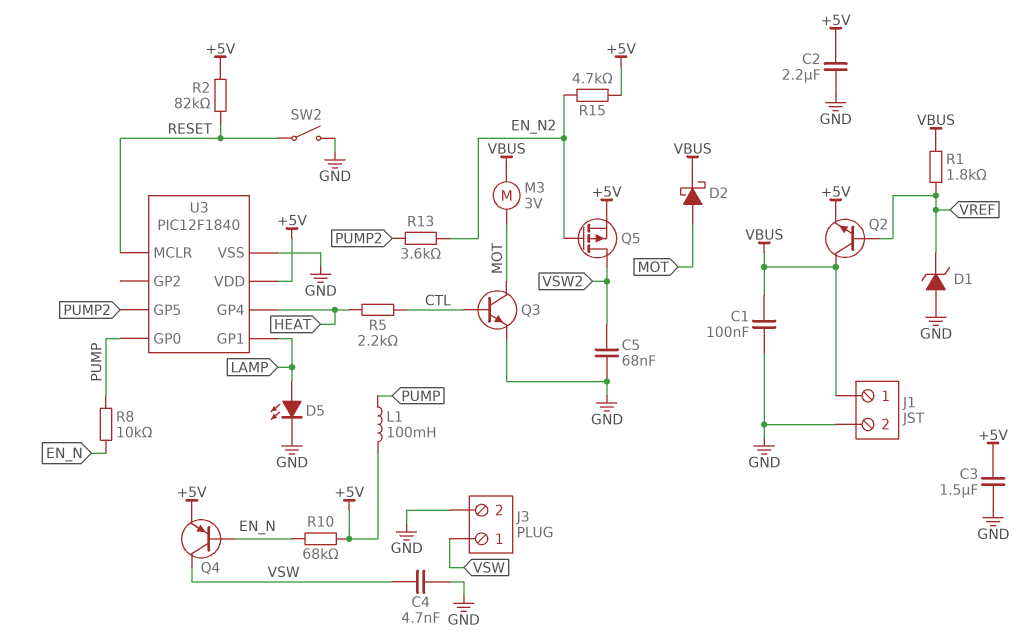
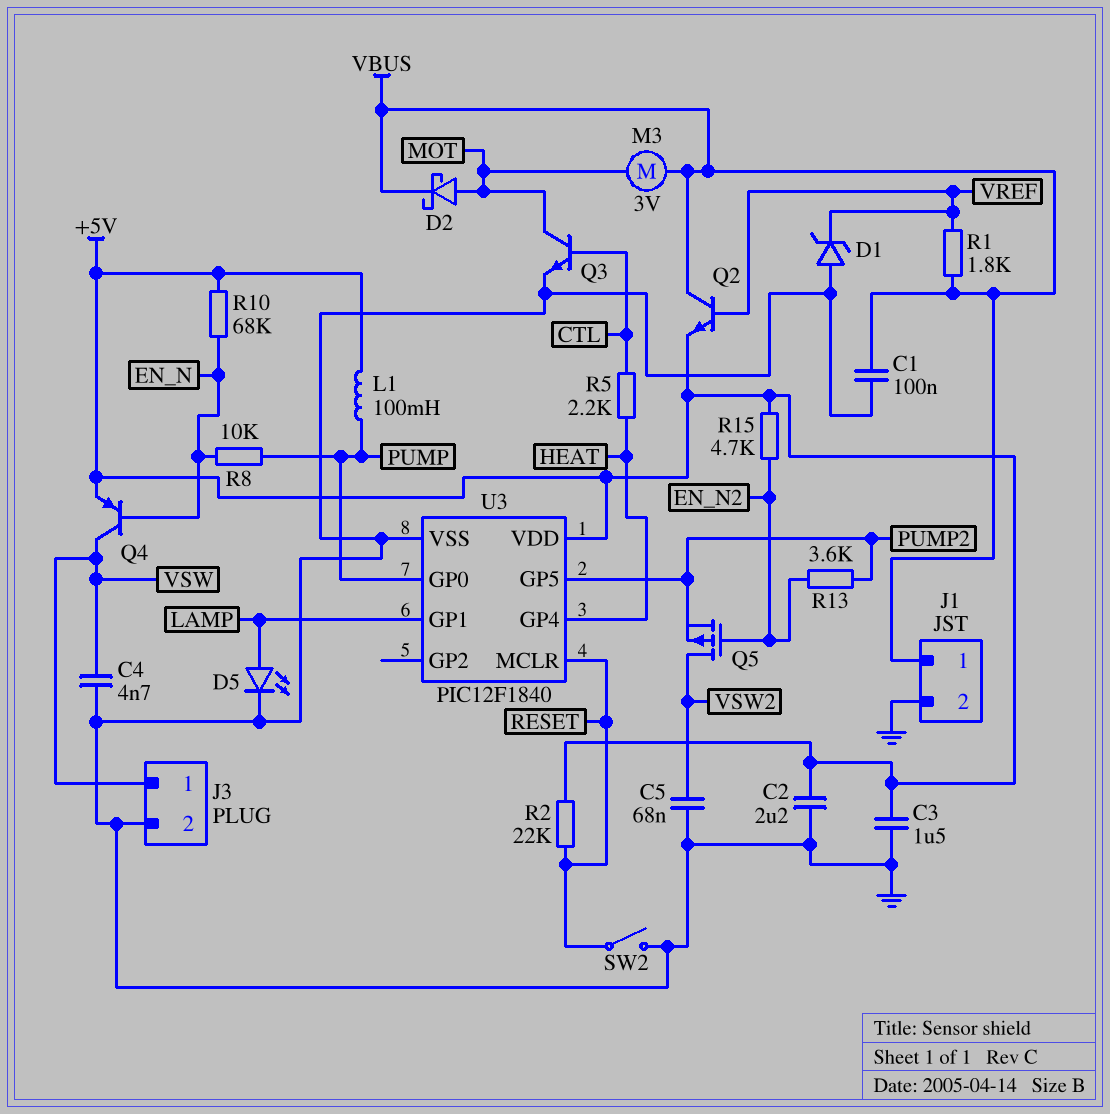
Q5: PMOS (G EN_N2, D VSW2, S +5V) -> PMOS (G EN_N2, D VSW2, S PUMP2)
R2: 82k (+5V, RESET) -> 22k (+5V, RESET)

